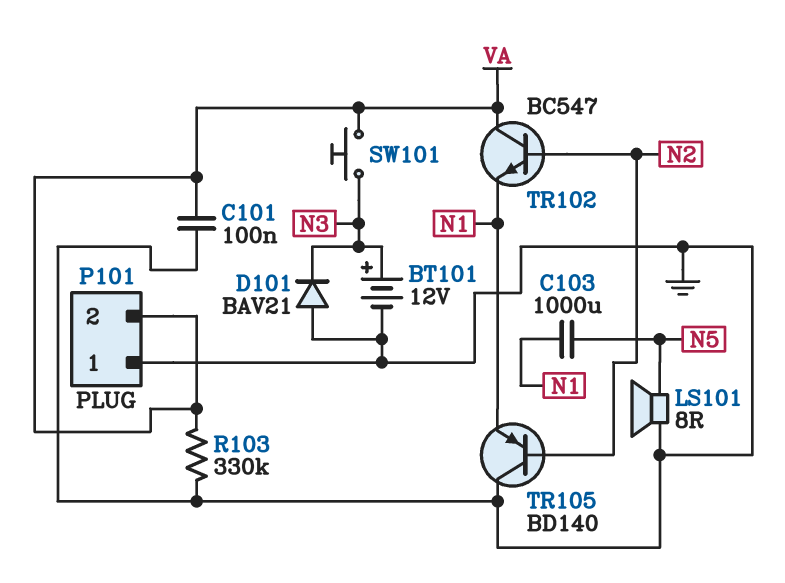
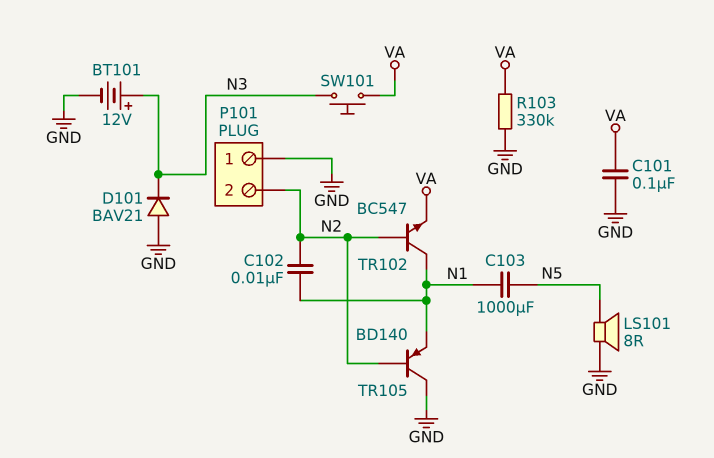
C102: none -> 10nF (N1, N2)
P101 pin 2: VA -> N2
TR102: NPN BC547 (B N2, C VA, E N1) -> NPN BC547 (B N2, C N1, E VA)

